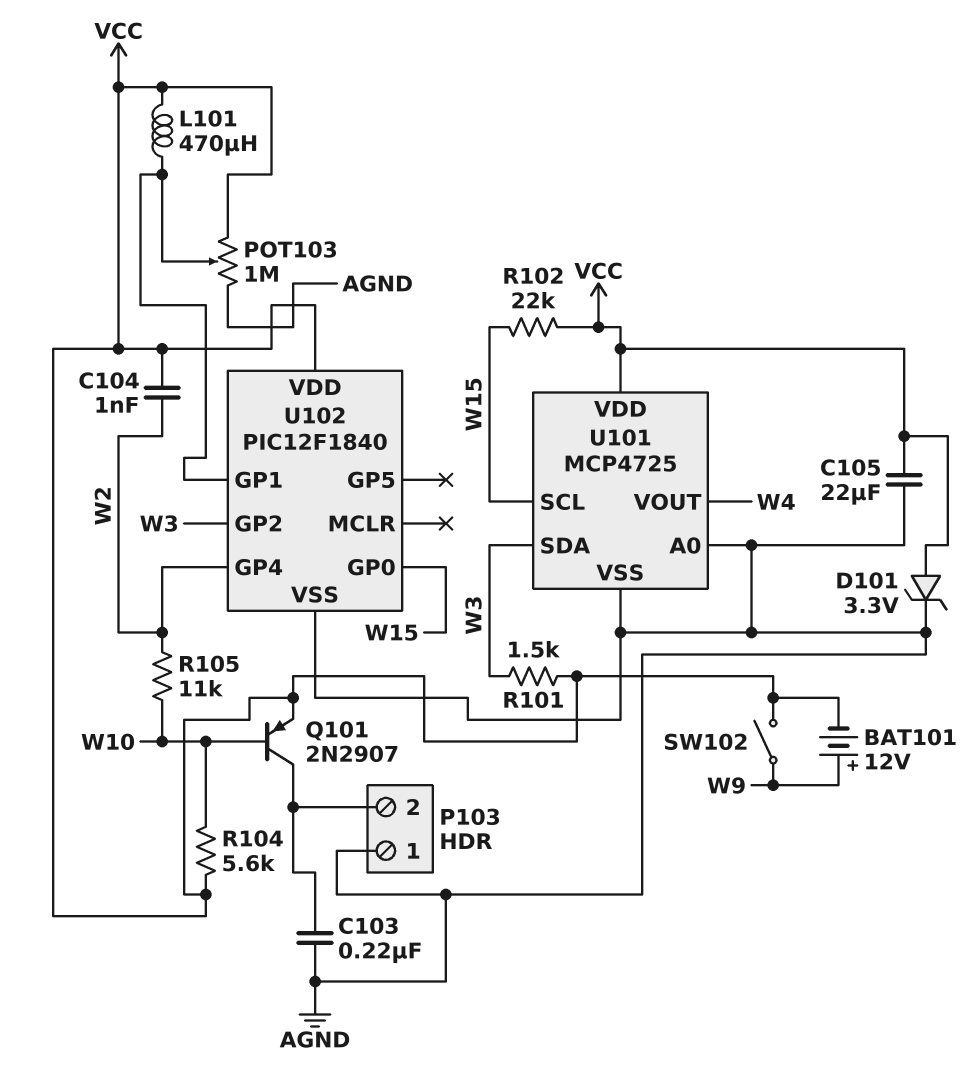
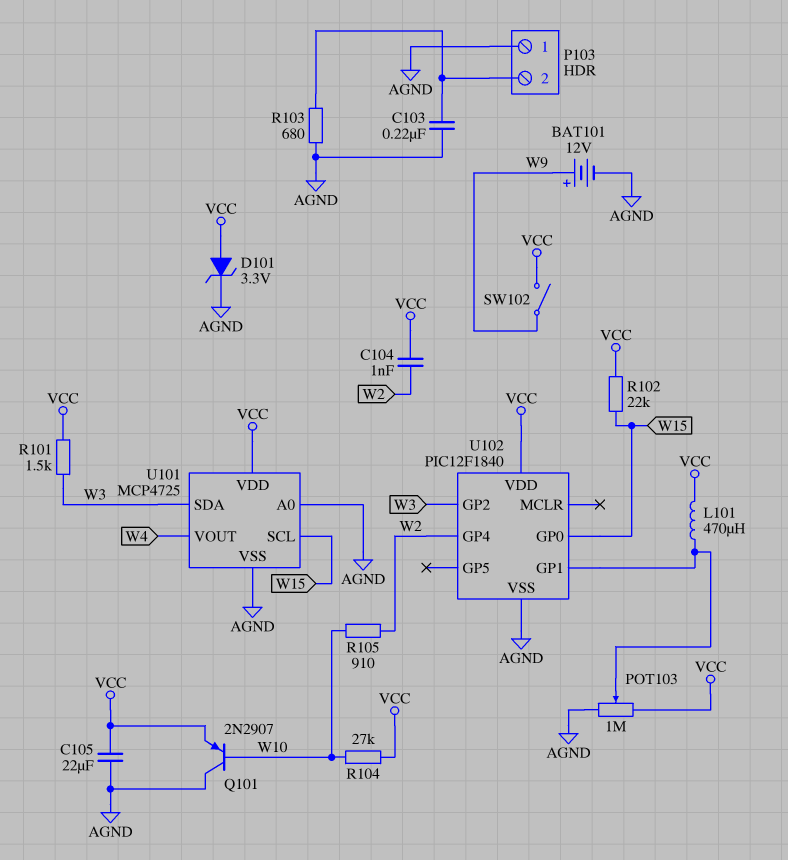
BAT101: 12V (plus W9, minus VCC) -> 12V (plus W9, minus AGND)
Q101: PNP 2N2907 (B W10, C P103/2, E VCC) -> PNP 2N2907 (B W10, C AGND, E VCC)
R103: none -> 680 (AGND, P103/2)
R104: 5.6k (VCC, W10) -> 27k (VCC, W10)
R105: 11k (W2, W10) -> 910 (W2, W10)

